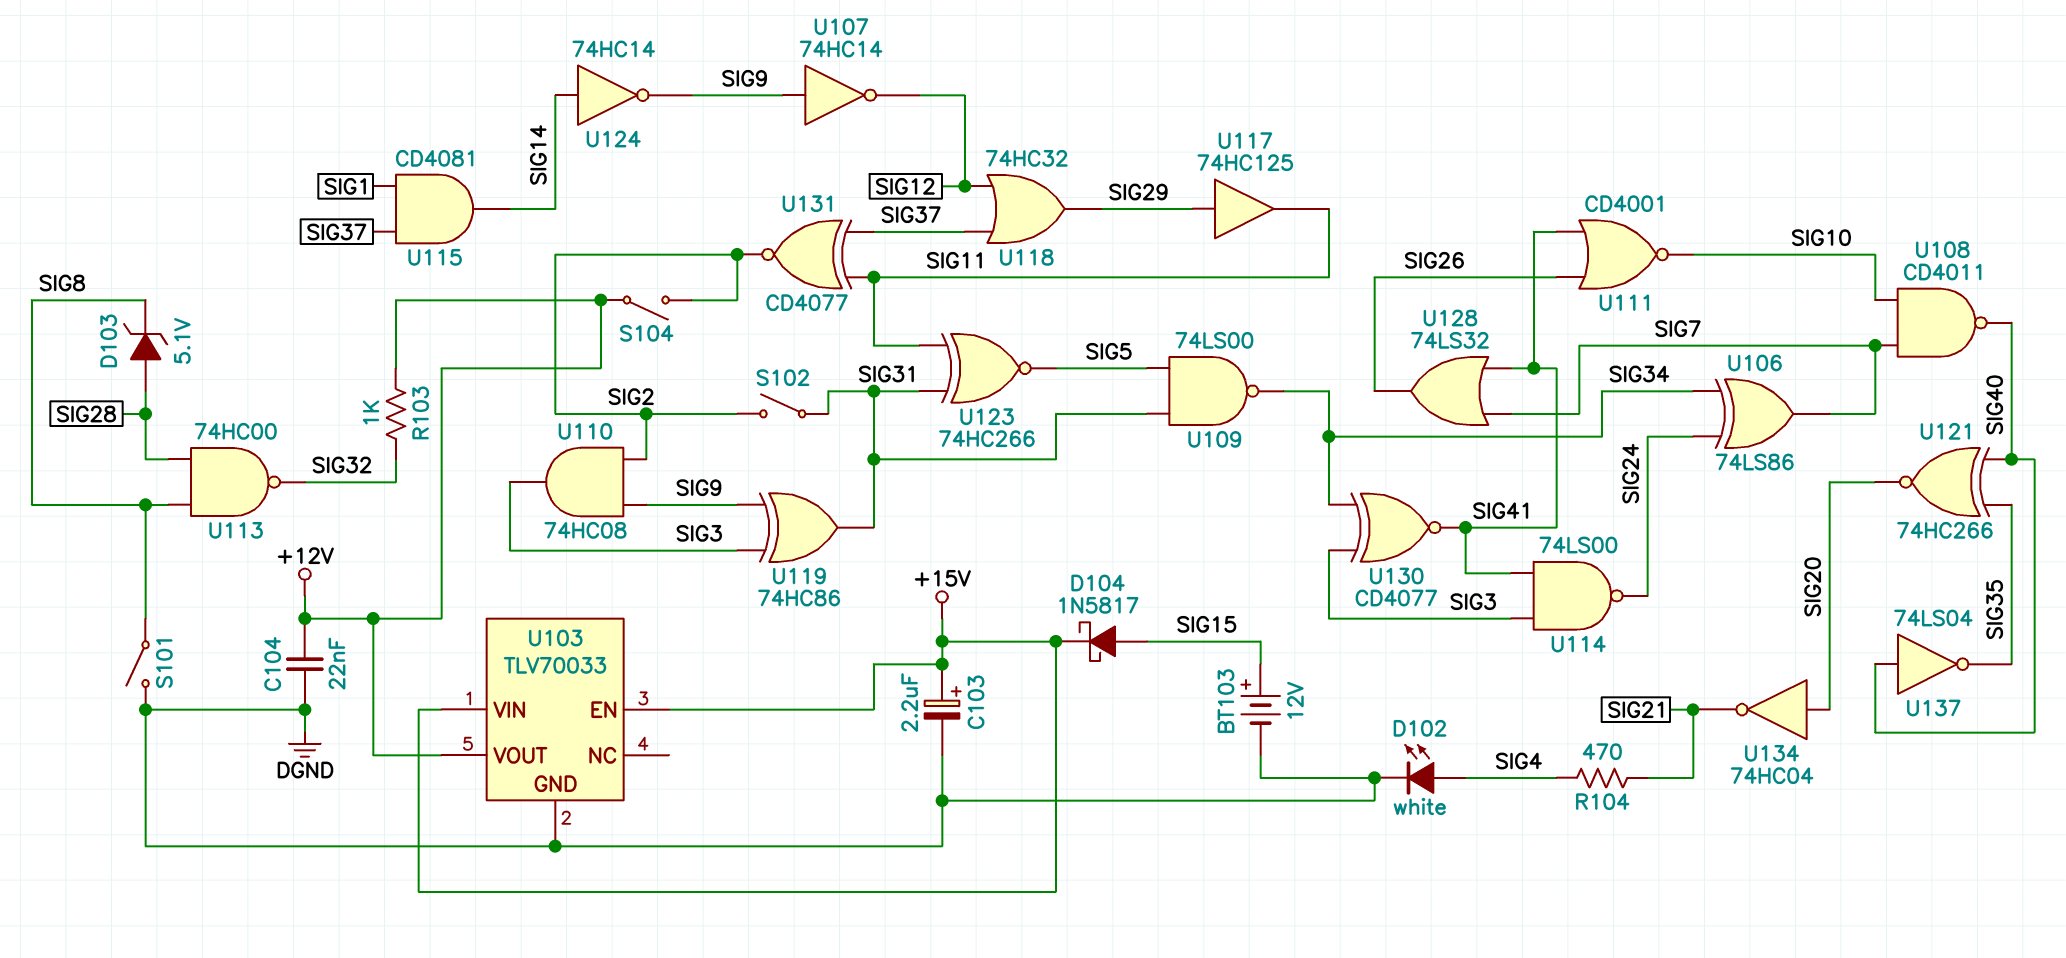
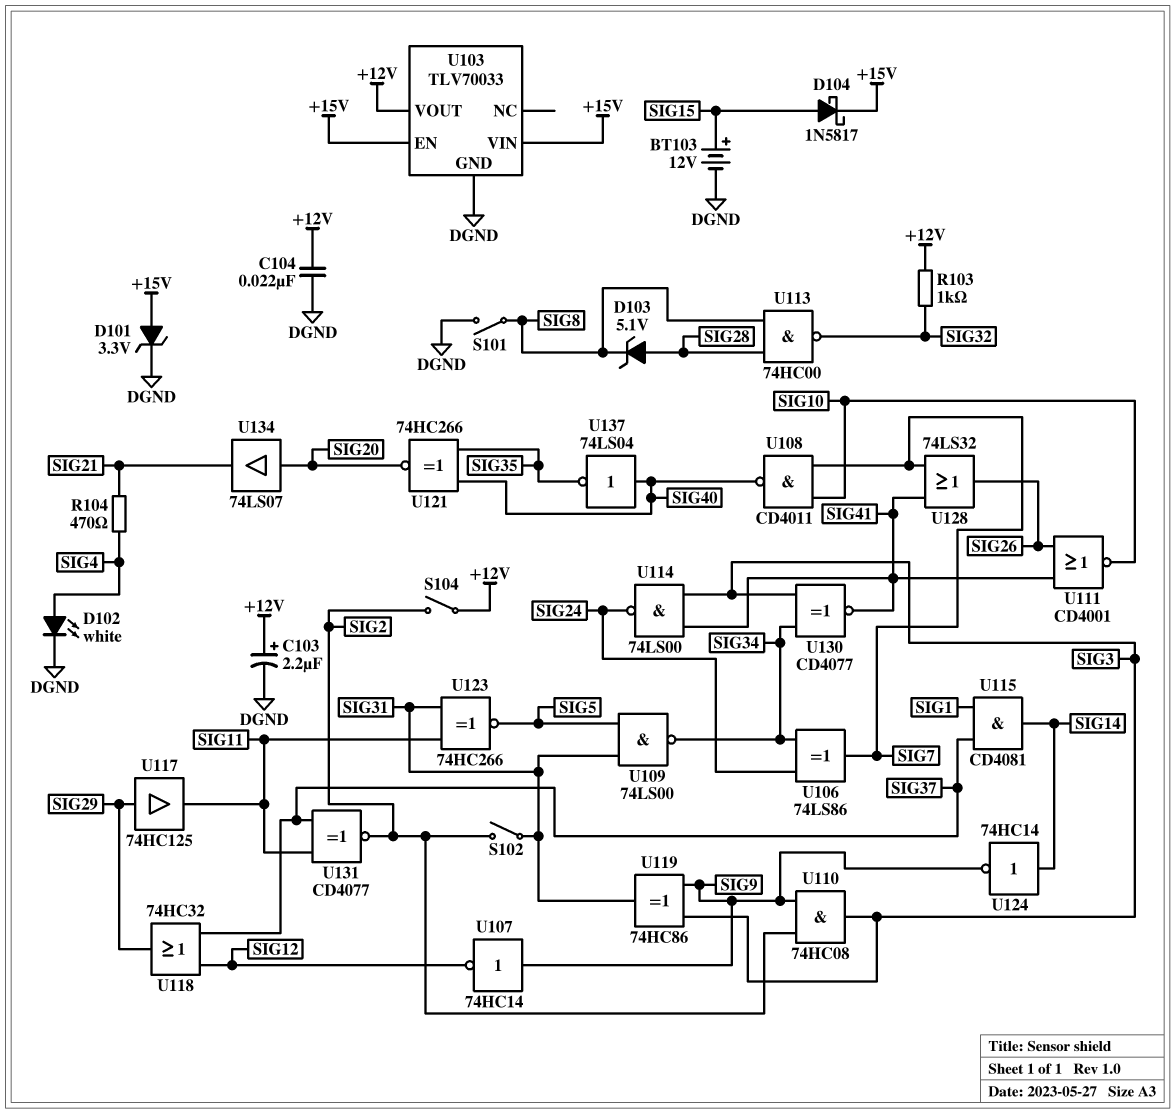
C103: 2.2uF (plus +15V, minus DGND) -> 2.2uF (plus +12V, minus DGND)
D101: none -> zener 3.3V (A +15V, K DGND)
U134: NOT 74HC04 (in SIG20, out SIG21) -> buffer 74LS07 (in SIG20, out SIG21)

